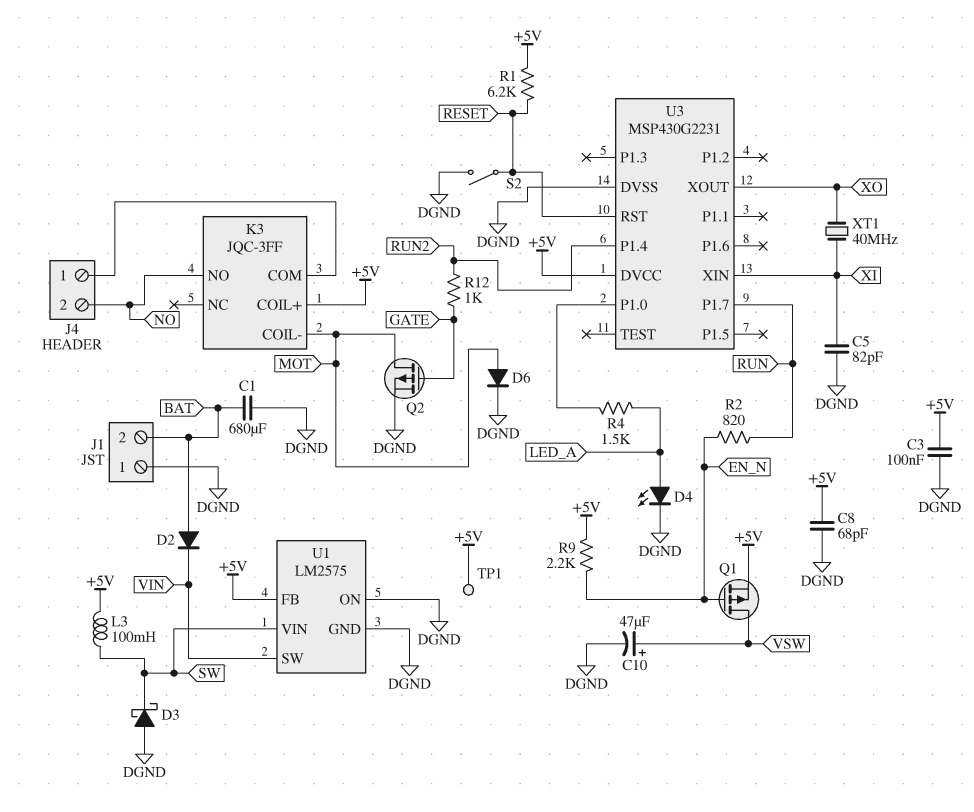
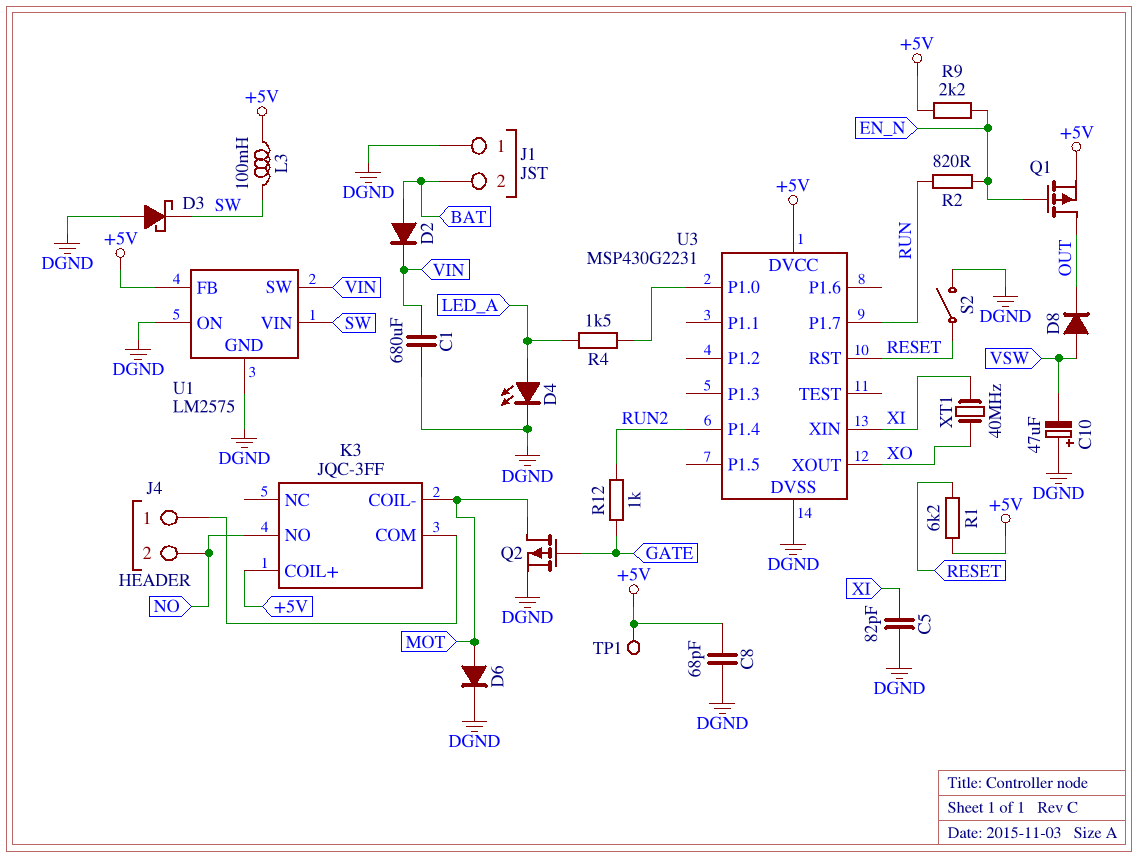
C1: 680uF (BAT, DGND) -> 680uF (DGND, VIN)
C3: 100nF (+5V, DGND) -> none
C10: 47uF (plus VSW, minus DGND) -> 47uF (plus DGND, minus VSW)
D8: none -> diode (A VSW, K OUT)
Q1: PMOS (G EN_N, D VSW, S +5V) -> PMOS (G EN_N, D OUT, S +5V)

